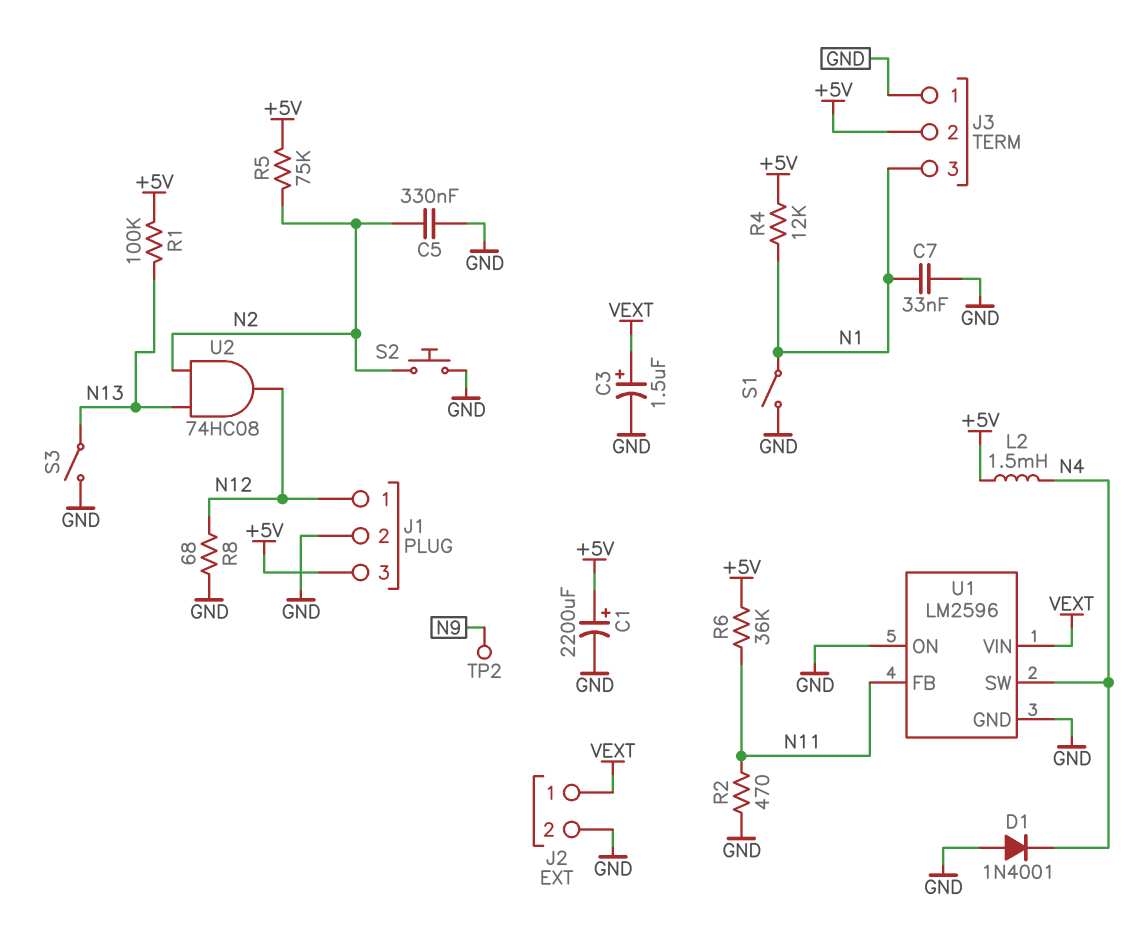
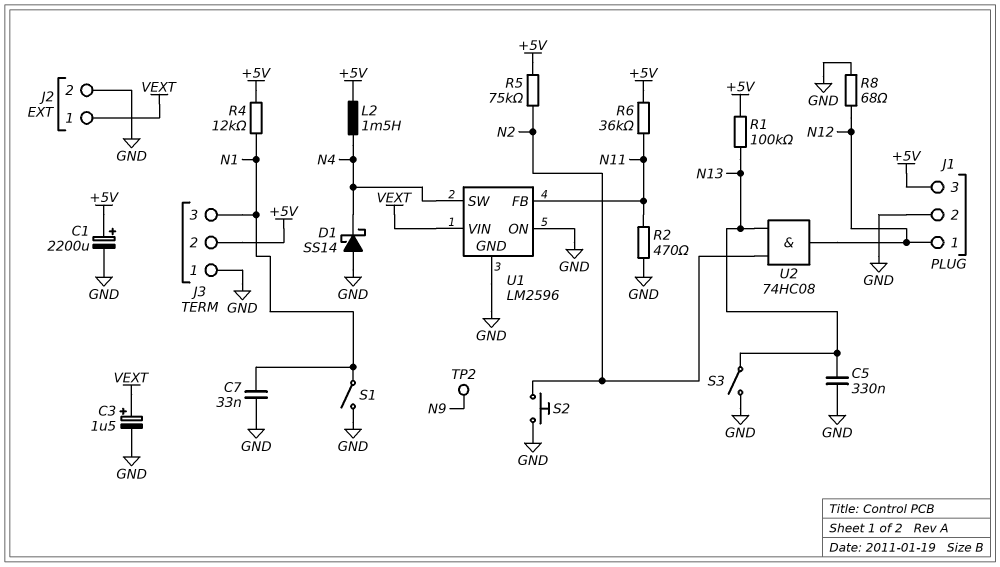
C5: 330nF (GND, N2) -> 330nF (GND, N13)
D1: diode 1N4001 (A GND, K N4) -> schottky SS14 (A GND, K N4)

